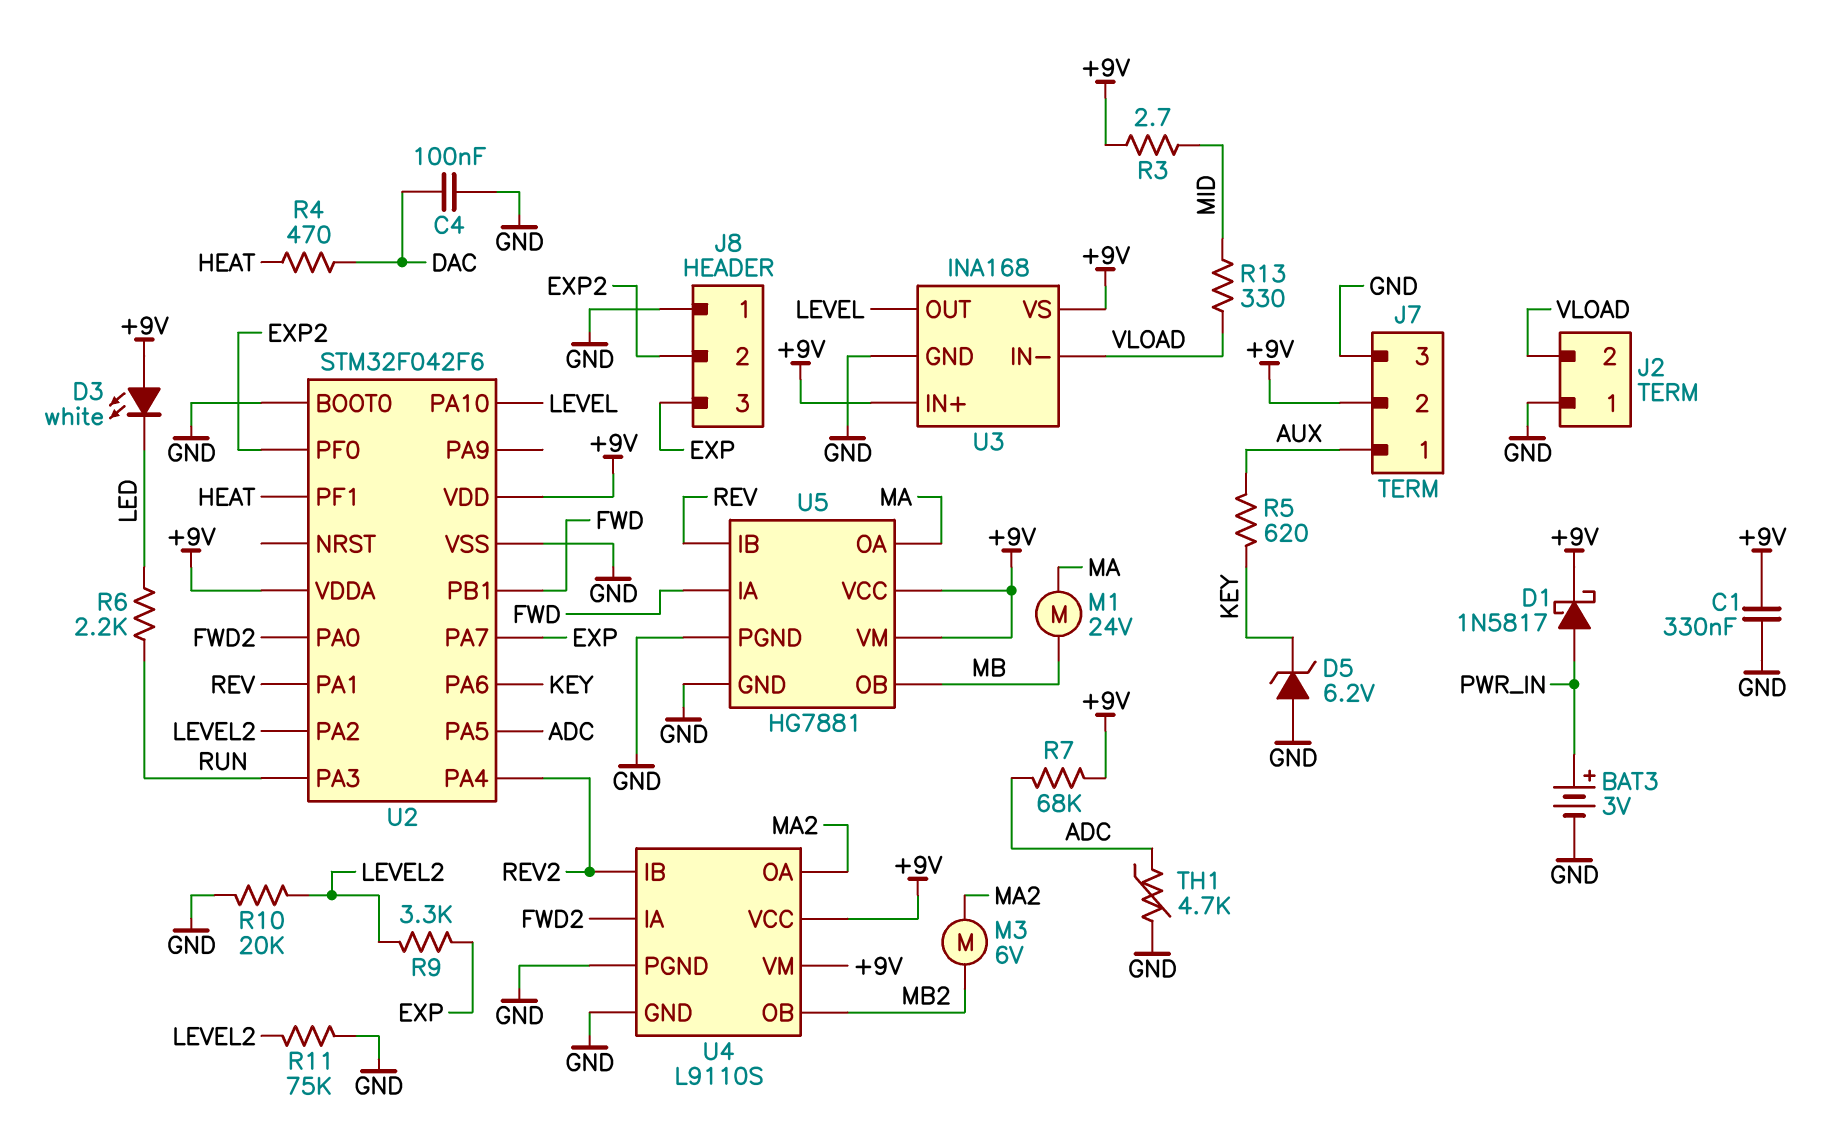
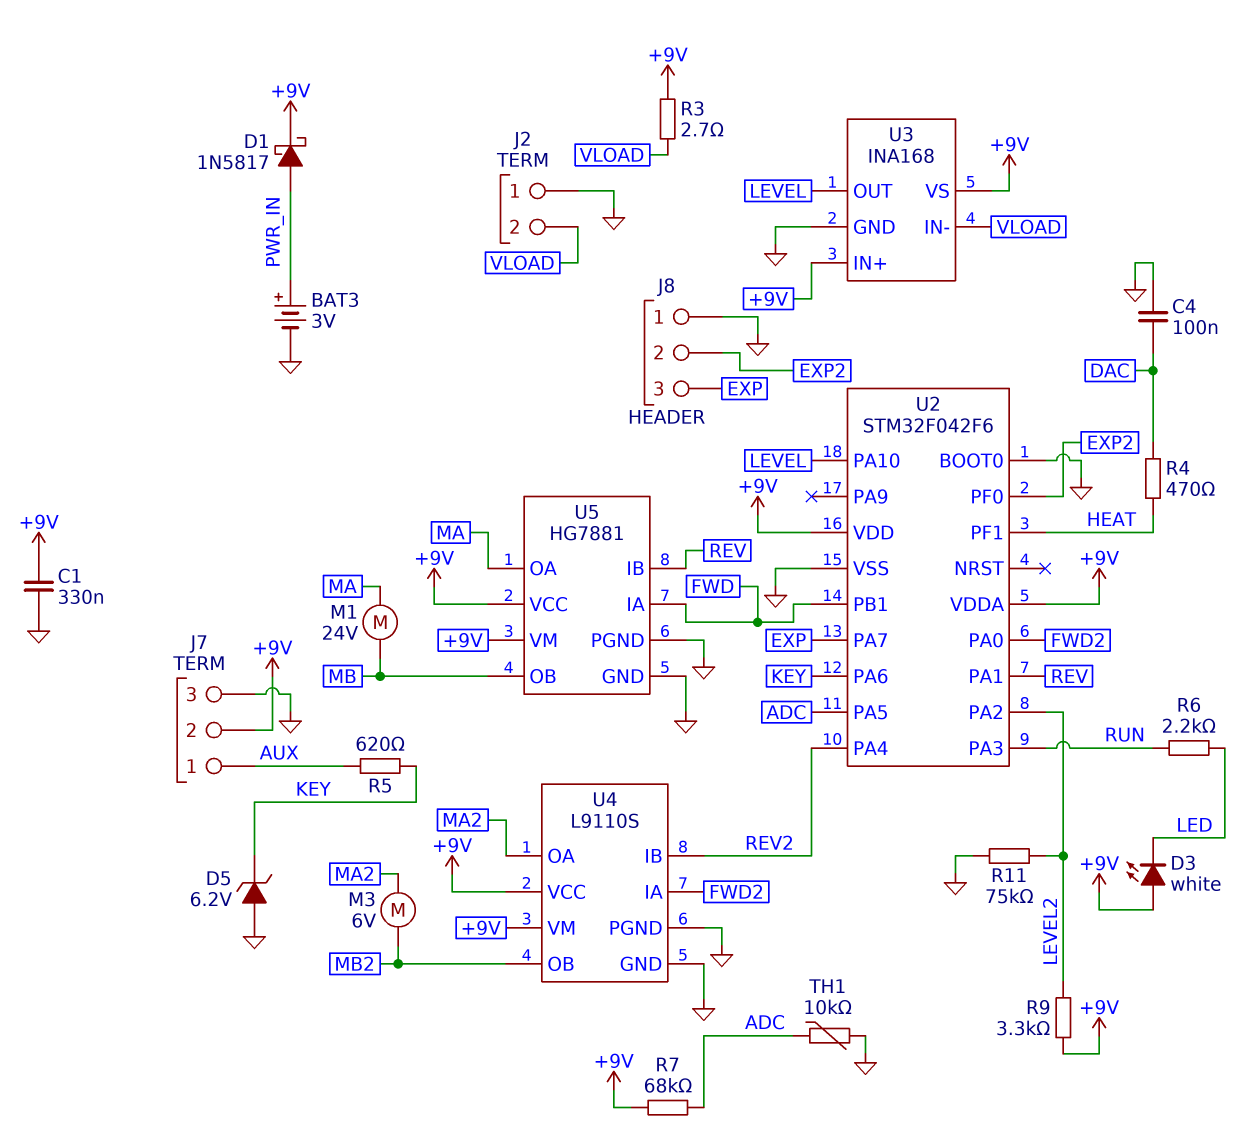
R3: 2.7 (+9V, MID) -> 2.7 (+9V, VLOAD)
R9: 3.3k (EXP, LEVEL2) -> 3.3k (+9V, LEVEL2)
R10: 20k (GND, LEVEL2) -> none
R13: 330 (MID, VLOAD) -> none
TH1: 4.7k (ADC, GND) -> 10k (ADC, GND)

